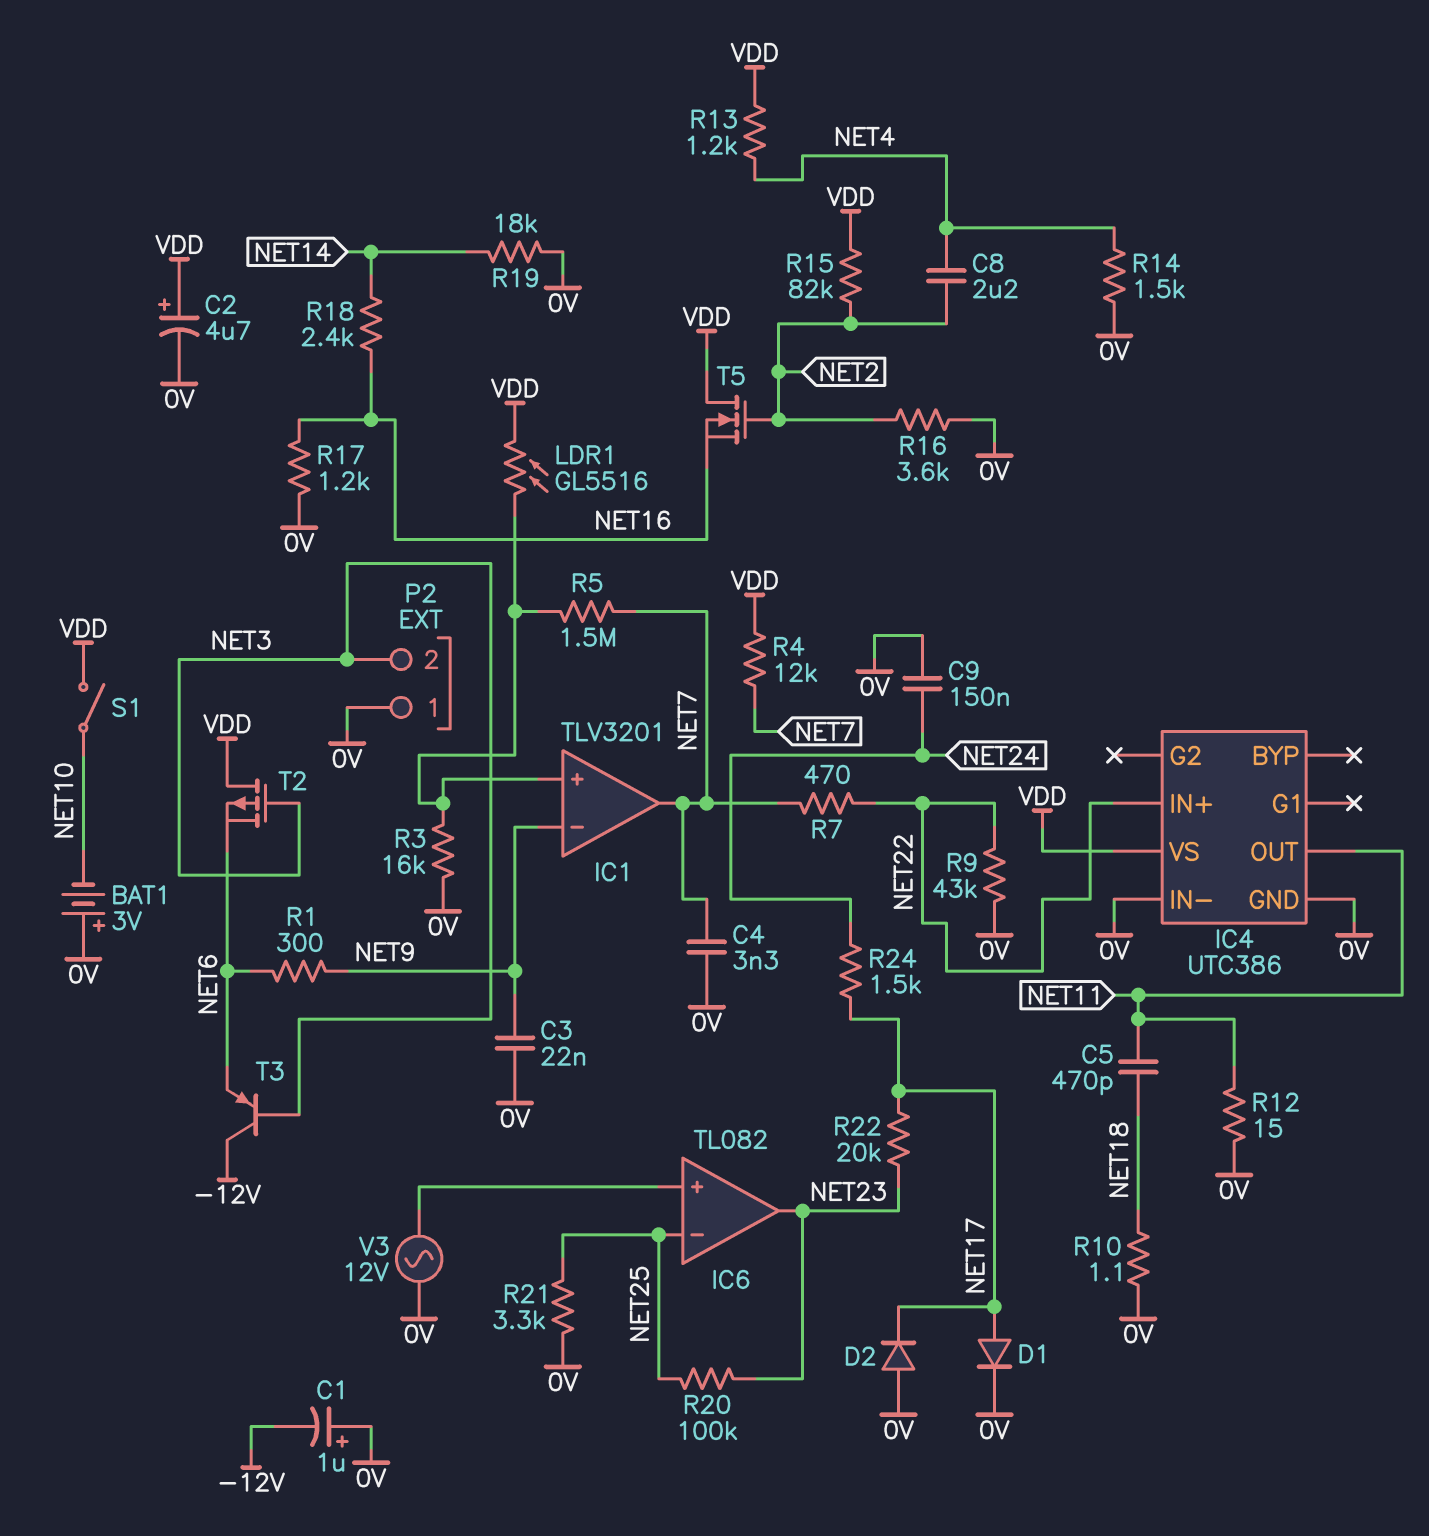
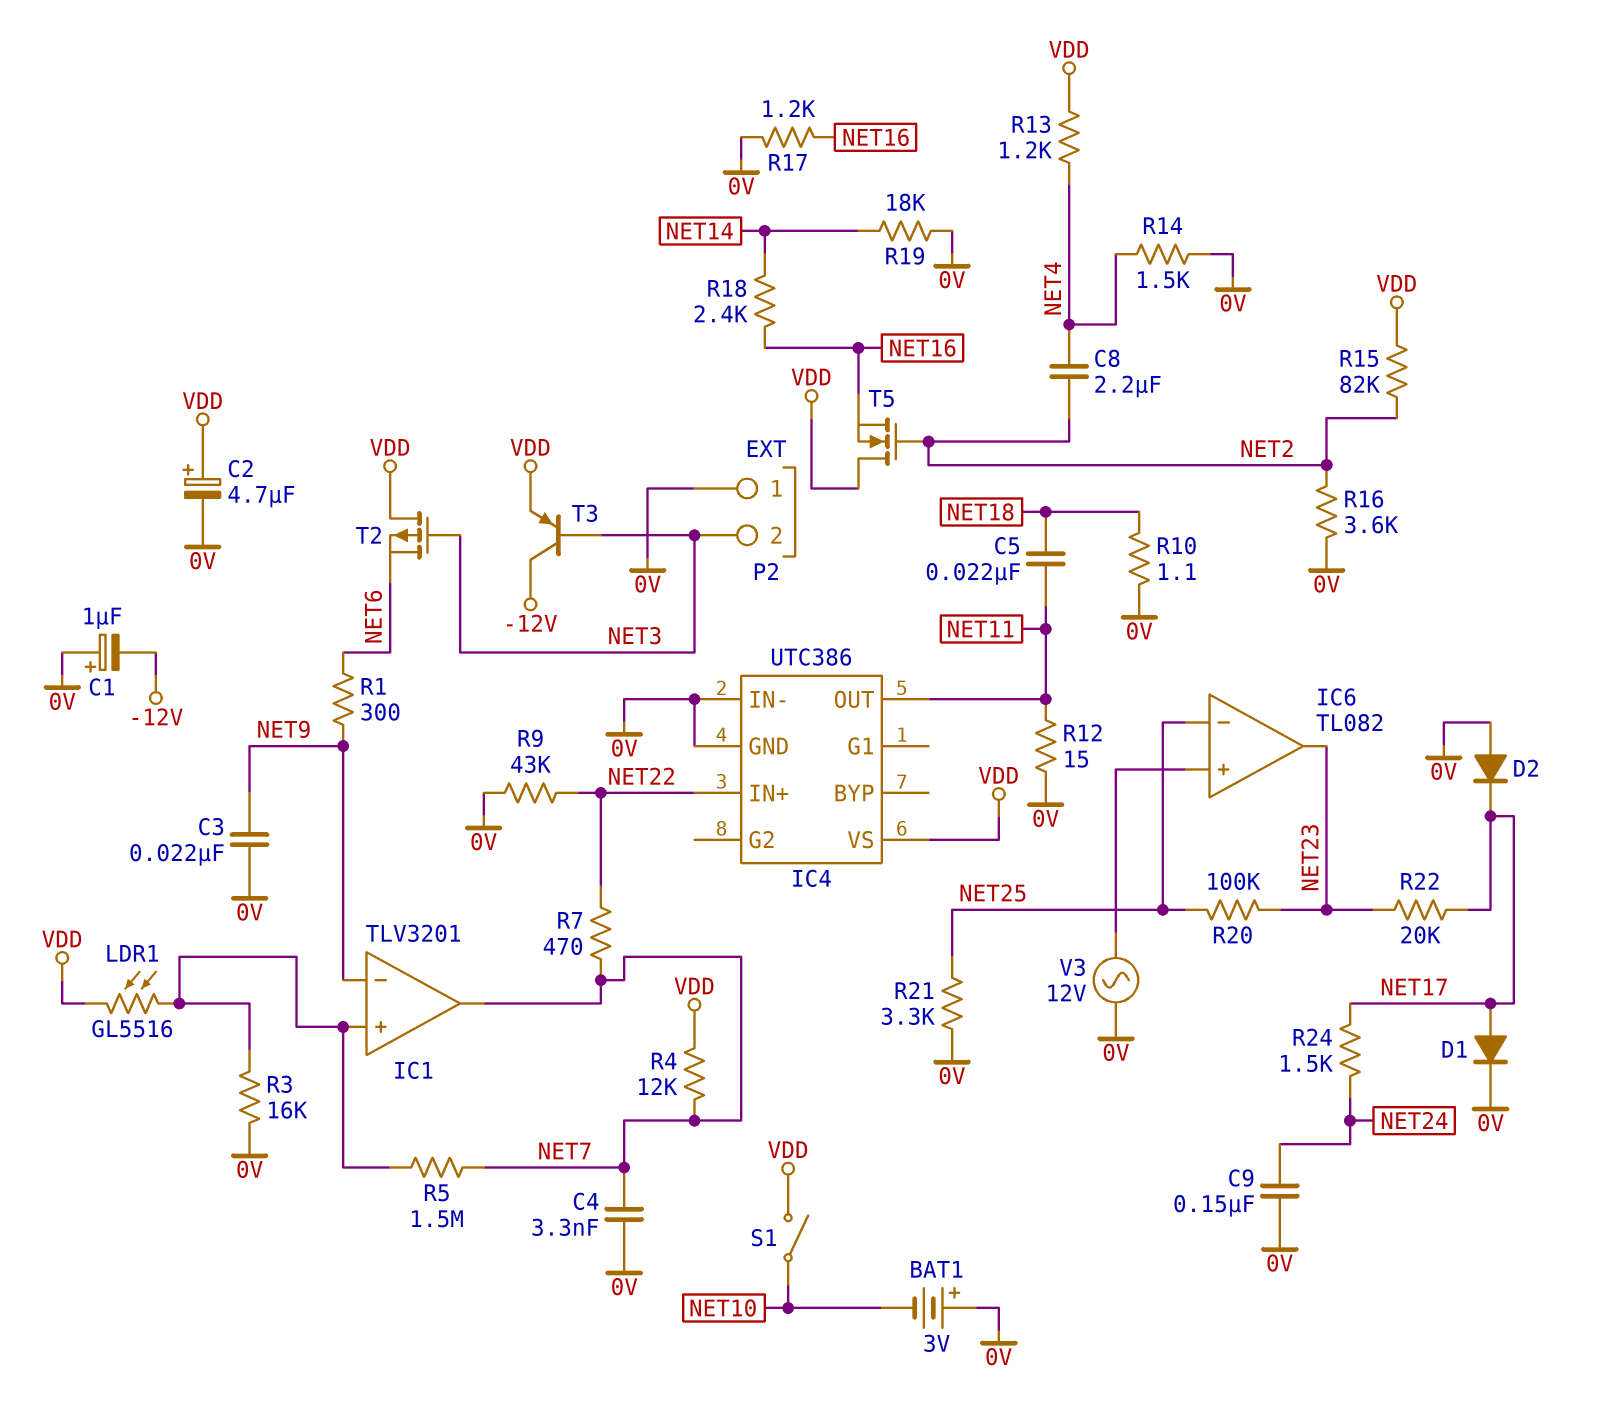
C5: 470pF (NET11, NET18) -> 22nF (NET11, NET18)
T3: PNP (B NET3, C -12V, E NET6) -> PNP (B NET3, C -12V, E VDD)

